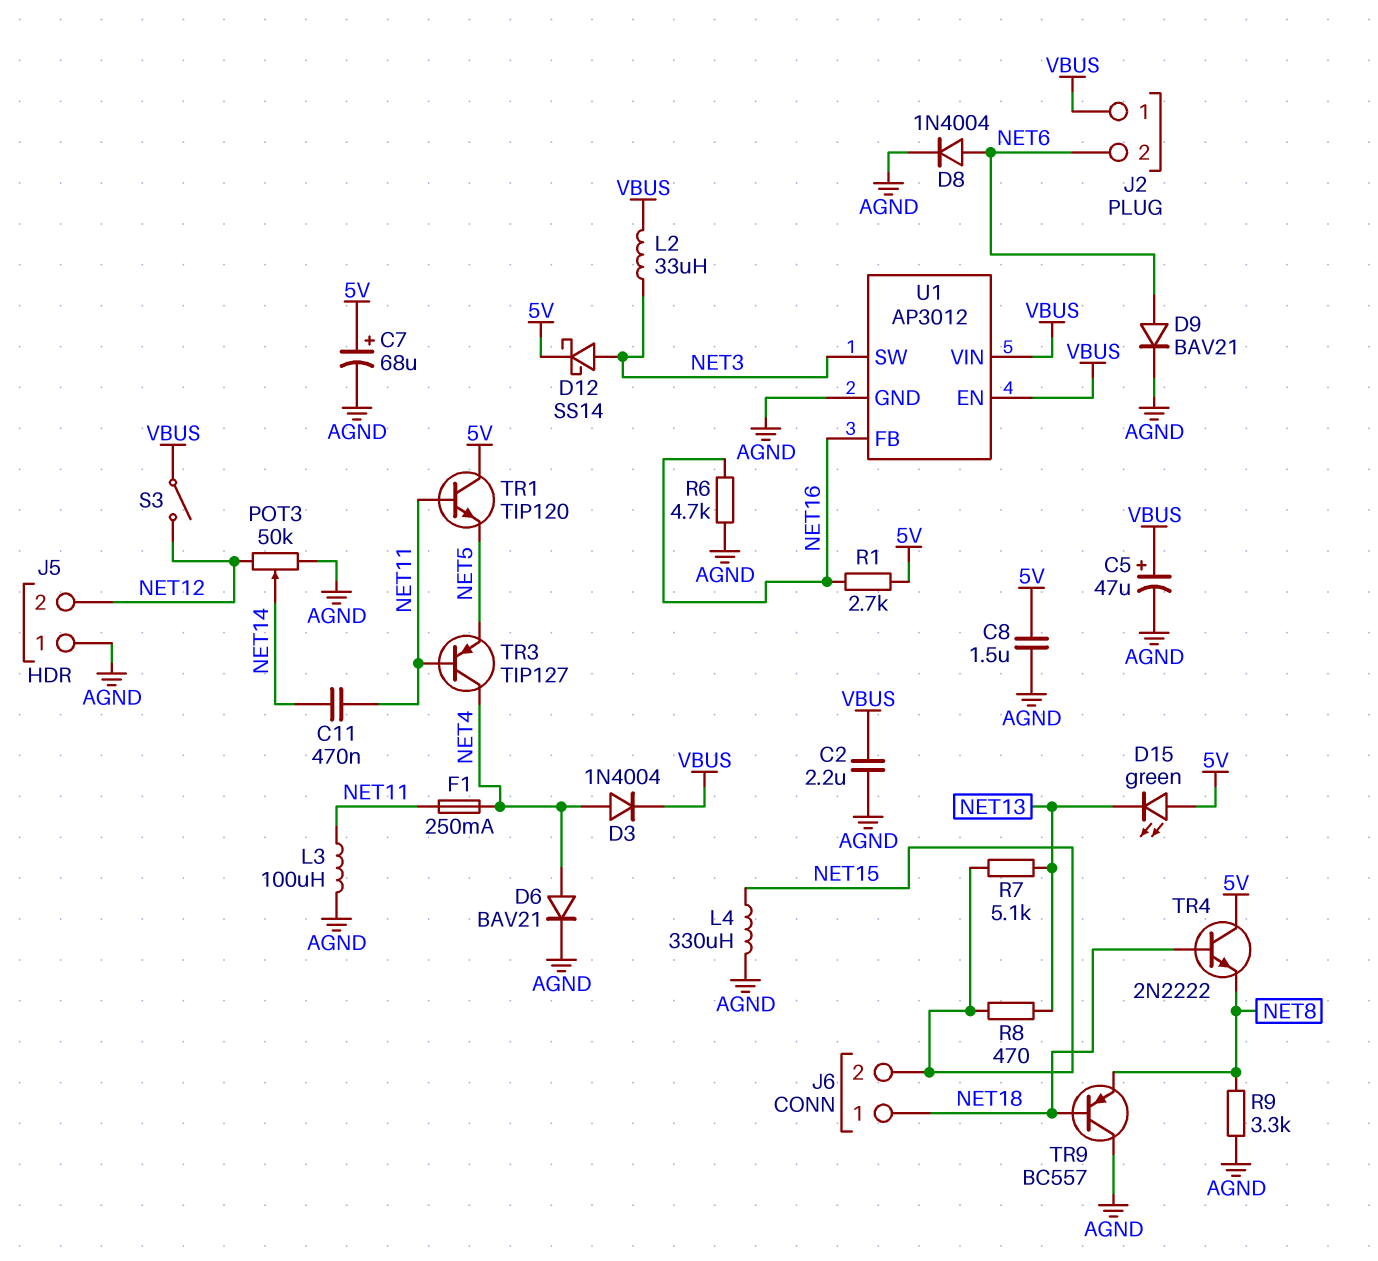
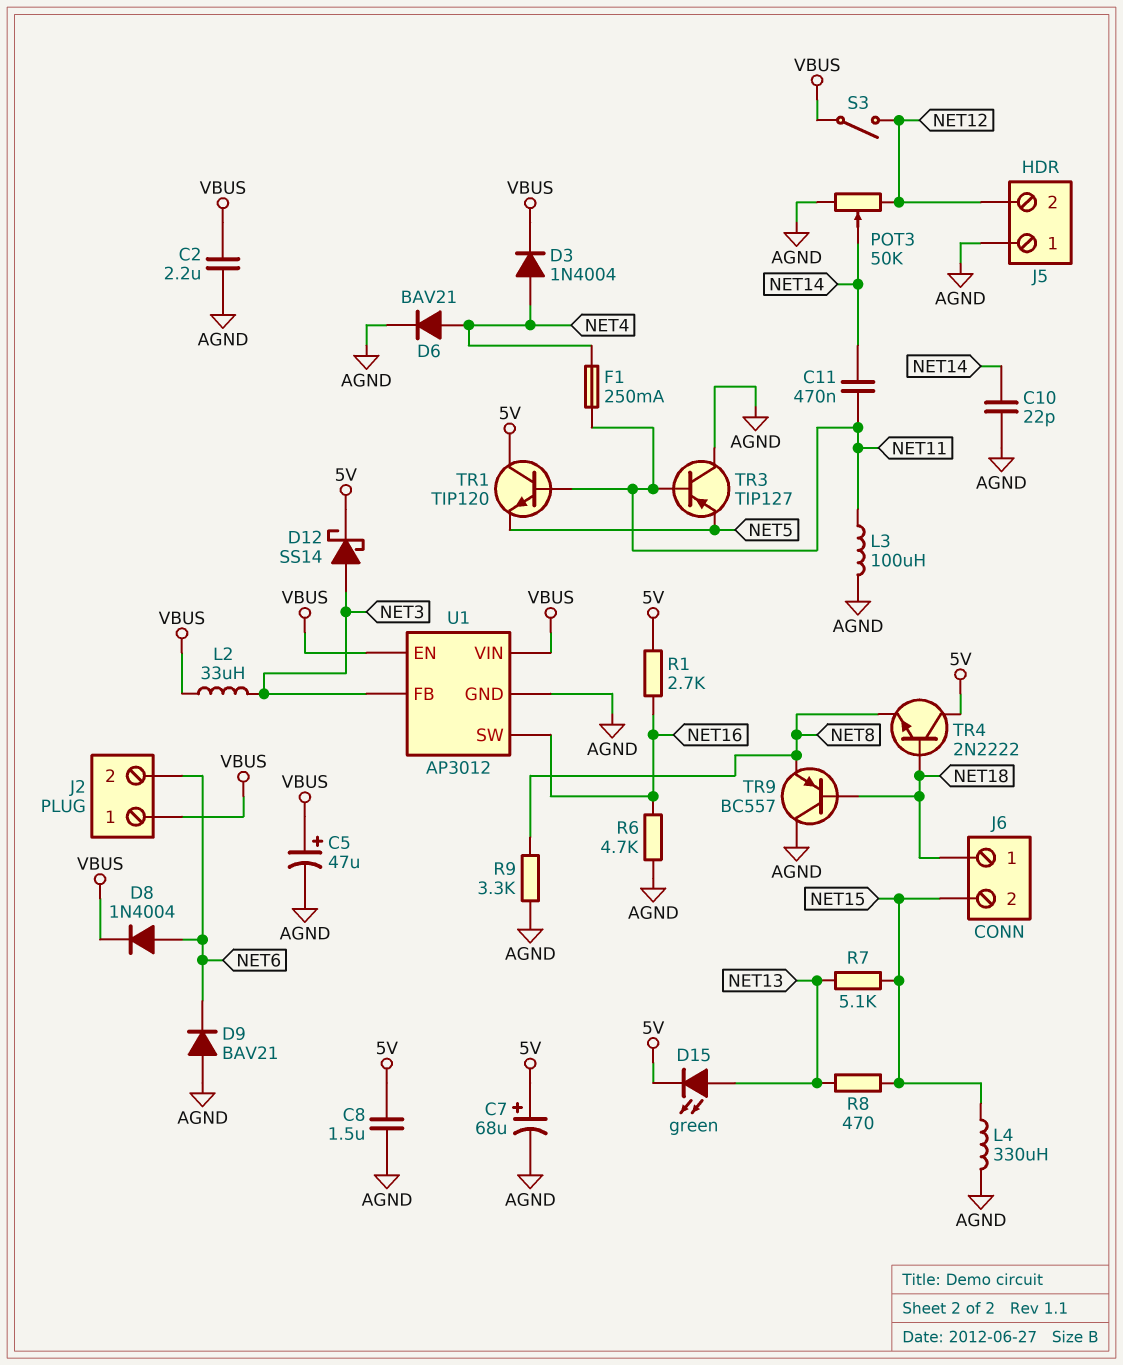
C10: none -> 22pF (AGND, NET14)
D8: diode 1N4004 (A NET6, K AGND) -> diode 1N4004 (A NET6, K VBUS)
D9: diode BAV21 (A NET6, K AGND) -> diode BAV21 (A AGND, K NET6)
D15: LED green (A 5V, K NET13) -> LED green (A NET13, K 5V)
TR3: PNP TIP127 (B NET11, C NET4, E NET5) -> PNP TIP127 (B NET11, C AGND, E NET5)
U1 pin FB: NET16 -> NET3
U1 pin SW: NET3 -> NET16

